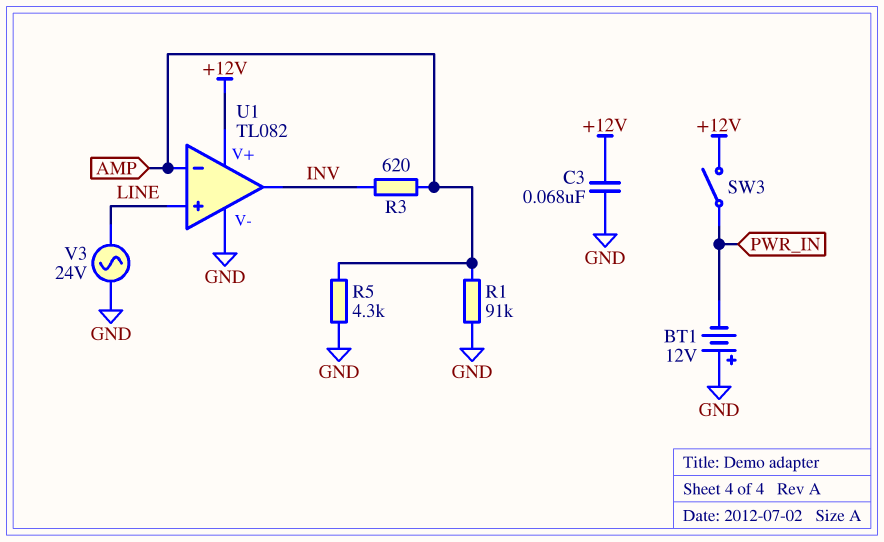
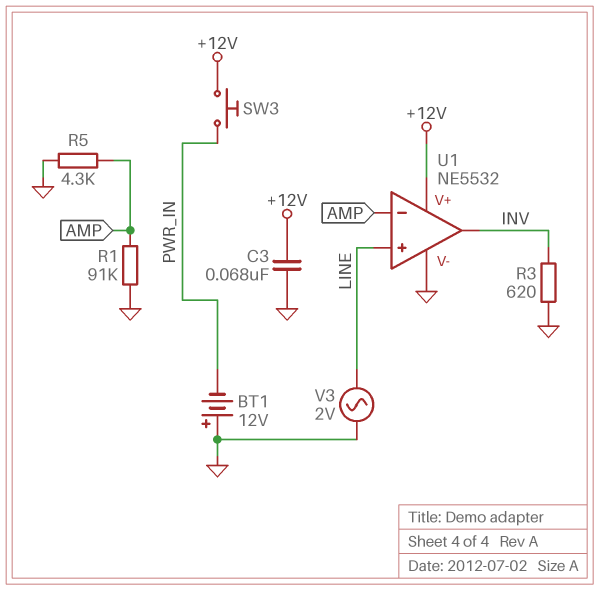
R3: 620 (AMP, INV) -> 620 (GND, INV)
SW3: switch (+12V, PWR_IN) -> button (+12V, PWR_IN)
U1: TL082 -> NE5532
V3: AC 24V (GND, LINE) -> AC 2V (GND, LINE)

